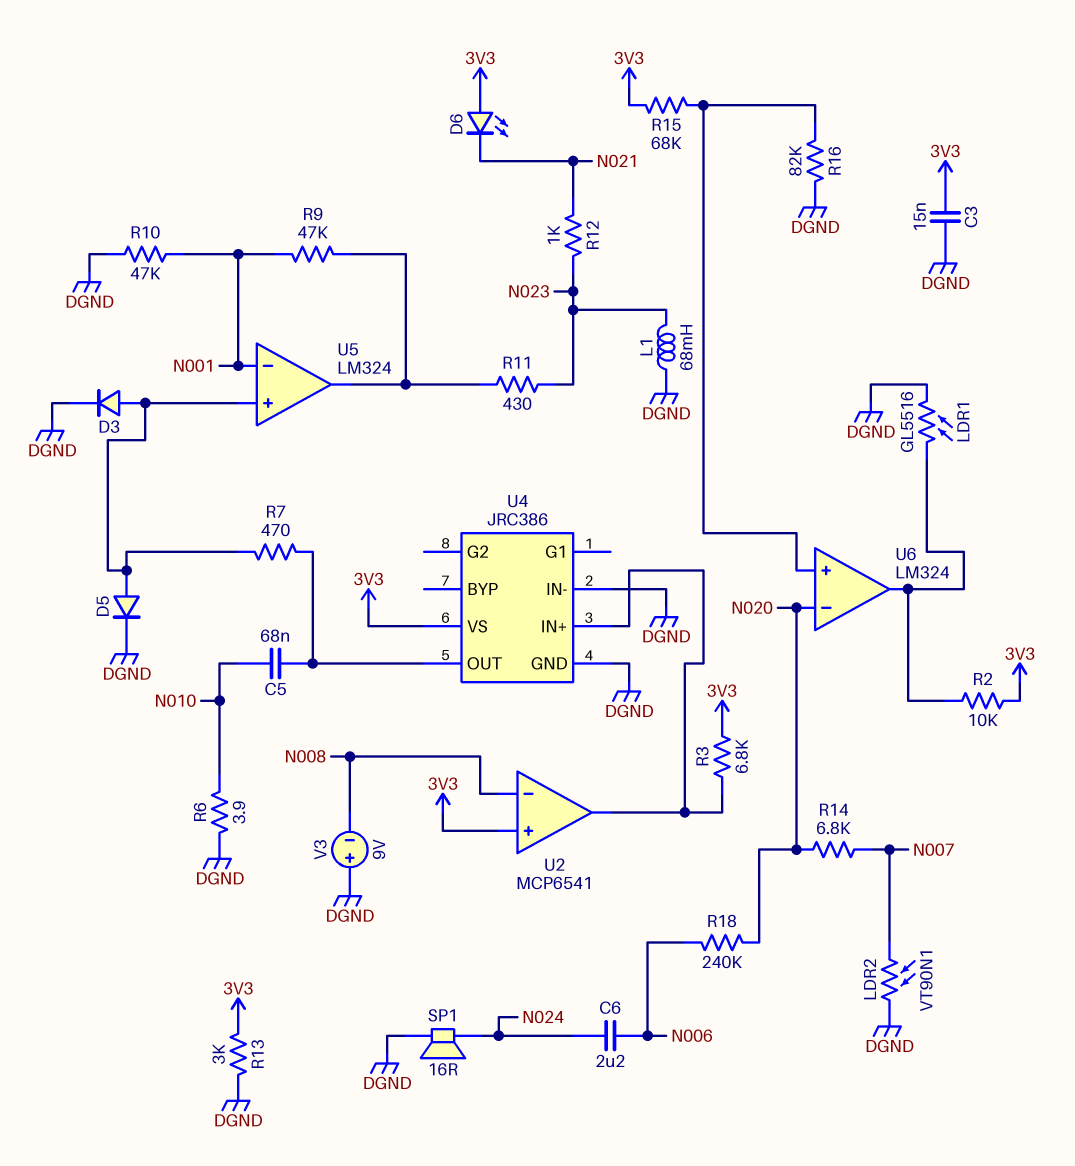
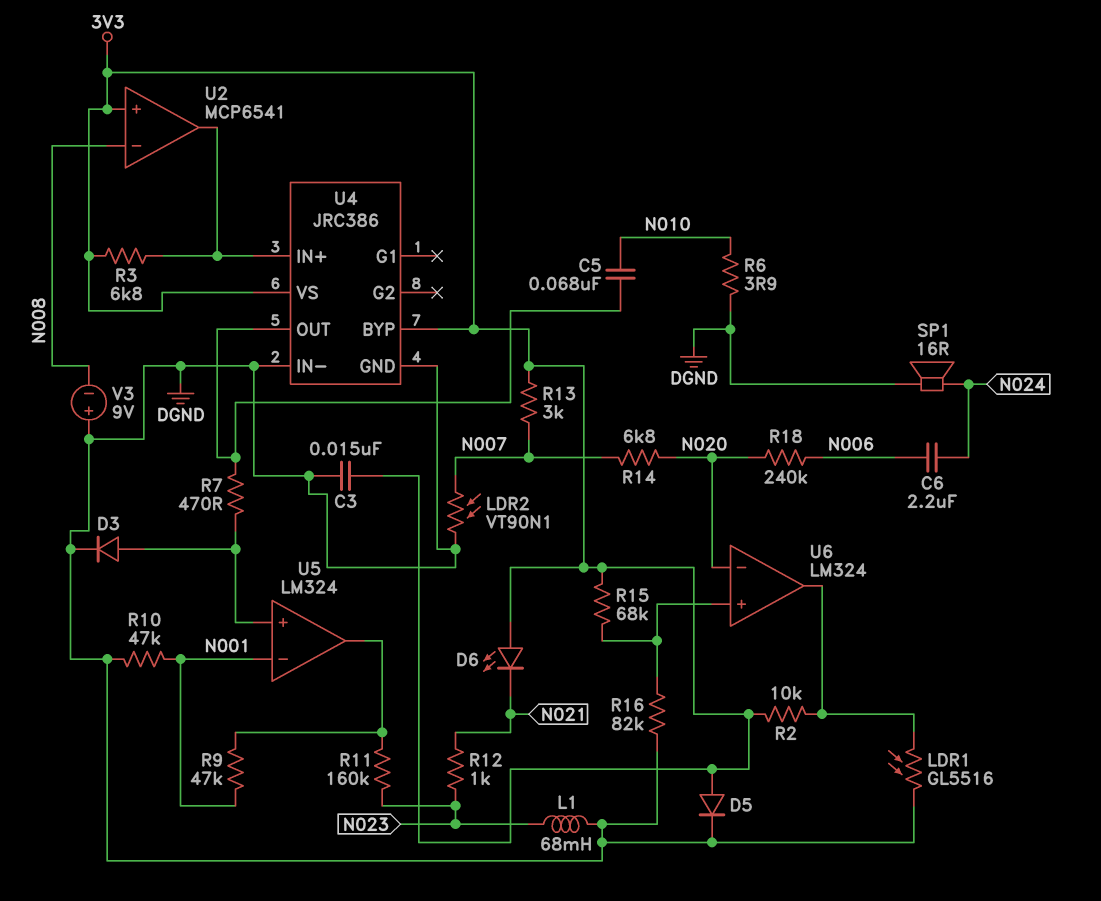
D5: diode (A U5/in+, K DGND) -> diode (A 3V3, K DGND)
R11: 430 (N023, U5/out) -> 160k (N023, U5/out)
R13: 3k (3V3, DGND) -> 3k (3V3, N007)
U4 pin BYP: none -> 3V3

